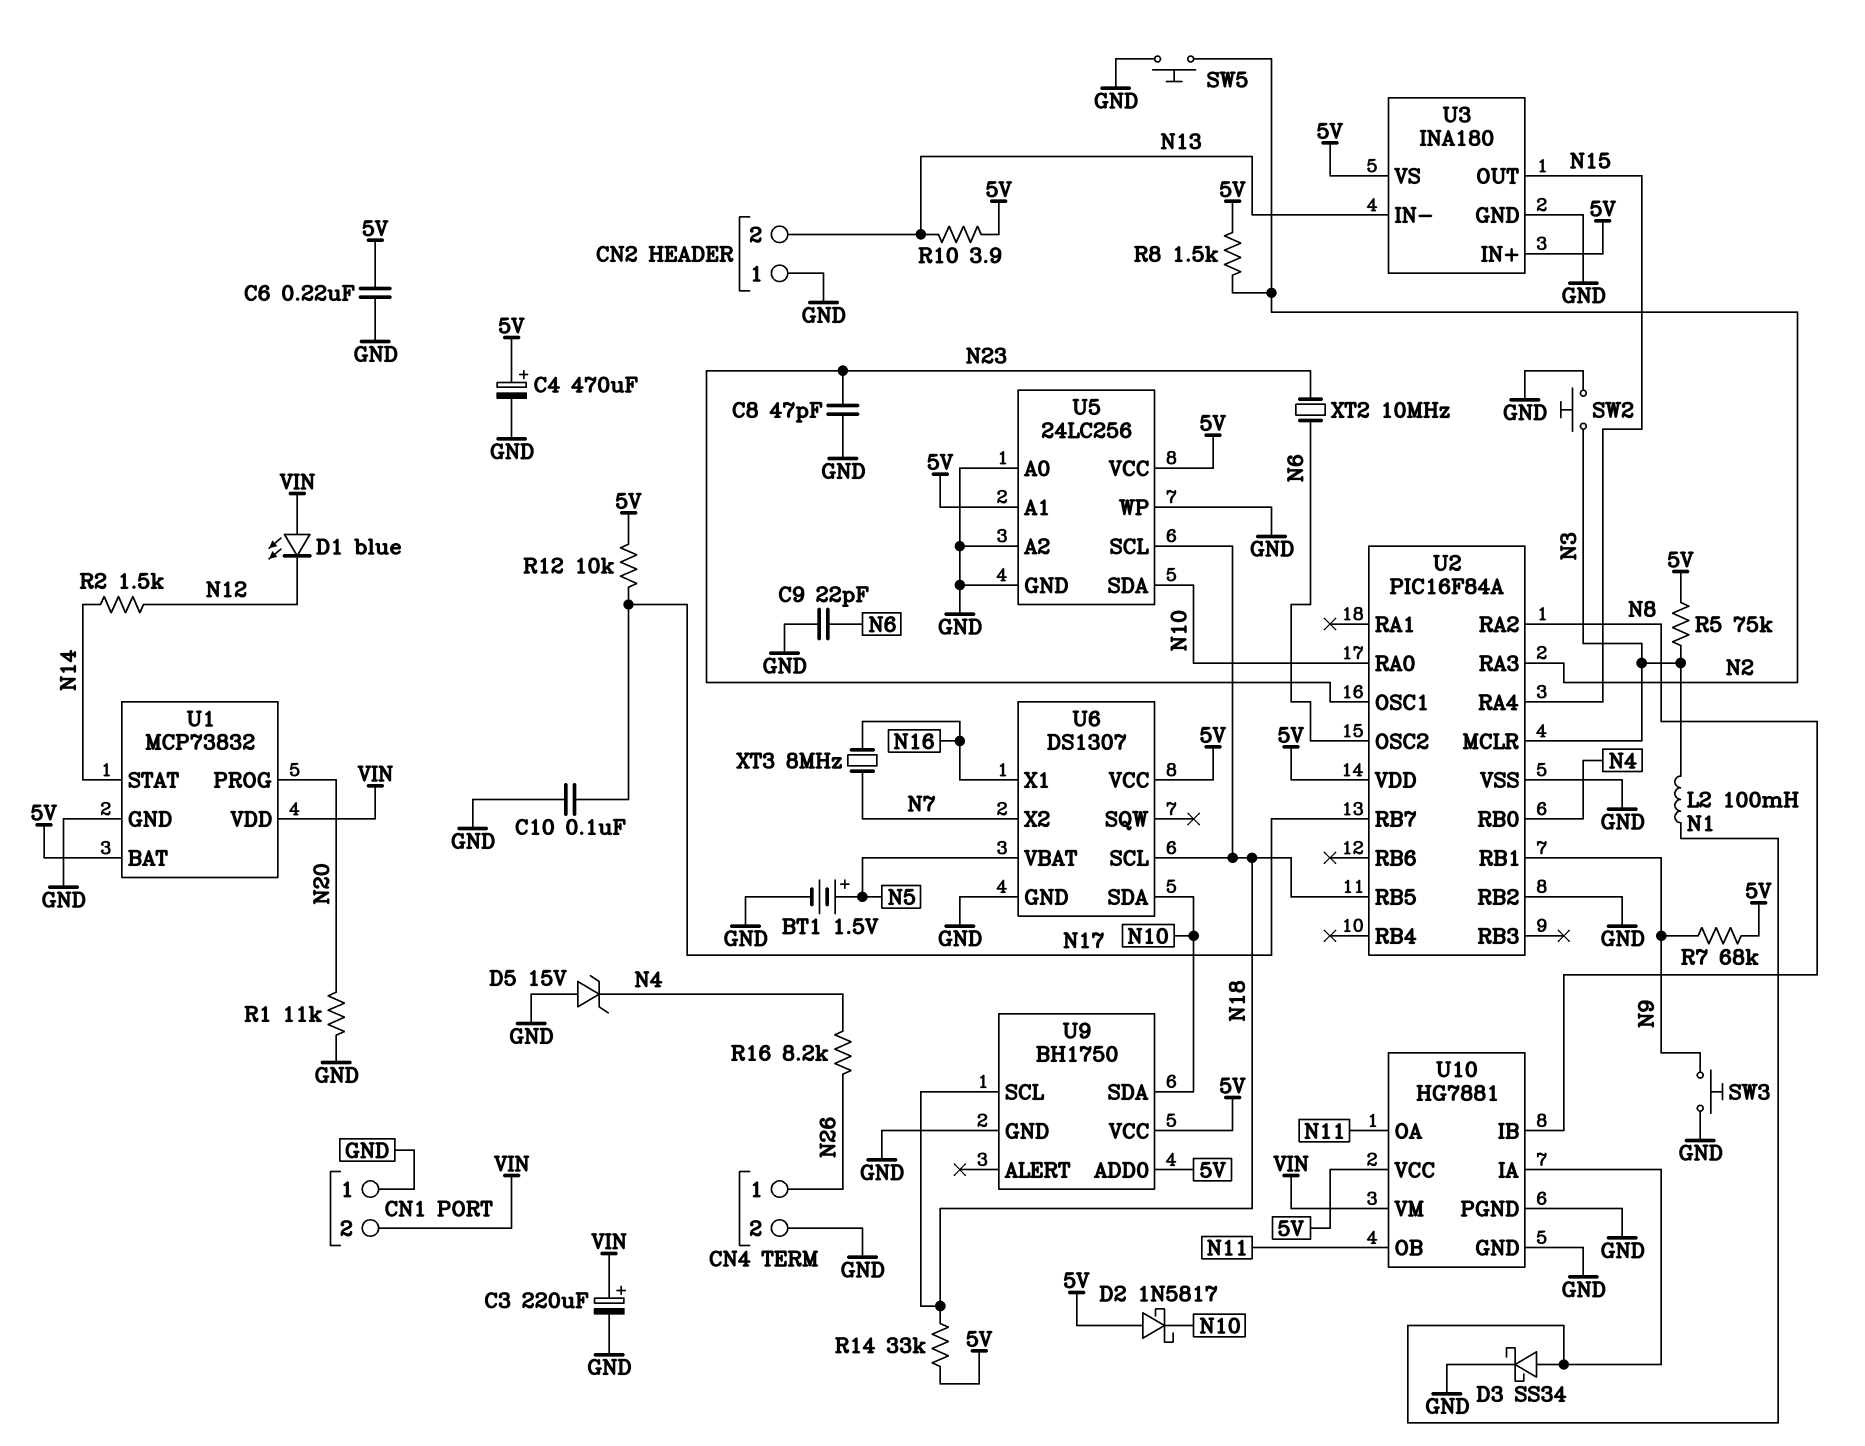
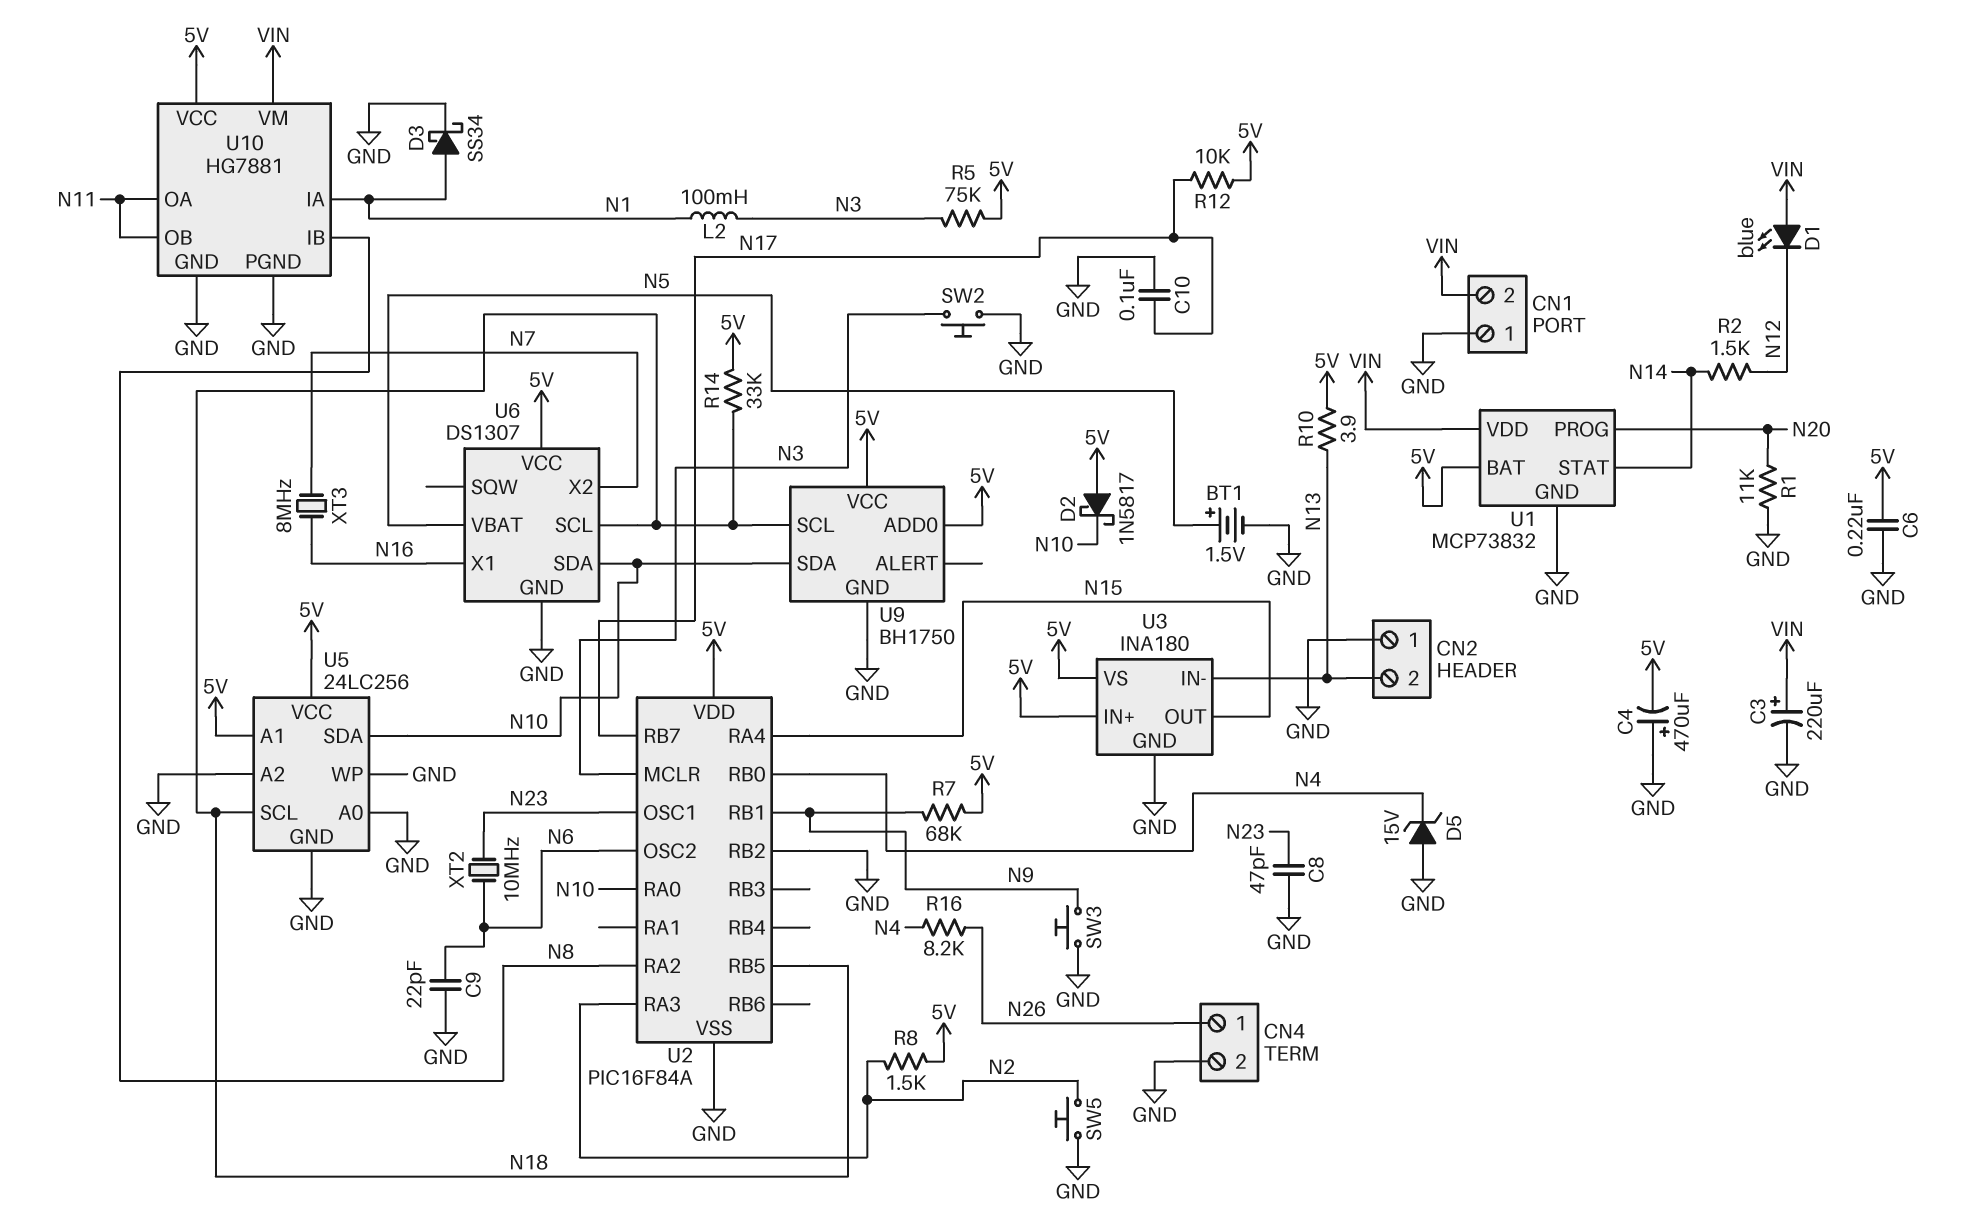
C4: 470uF (plus 5V, minus GND) -> 470uF (plus GND, minus 5V)

